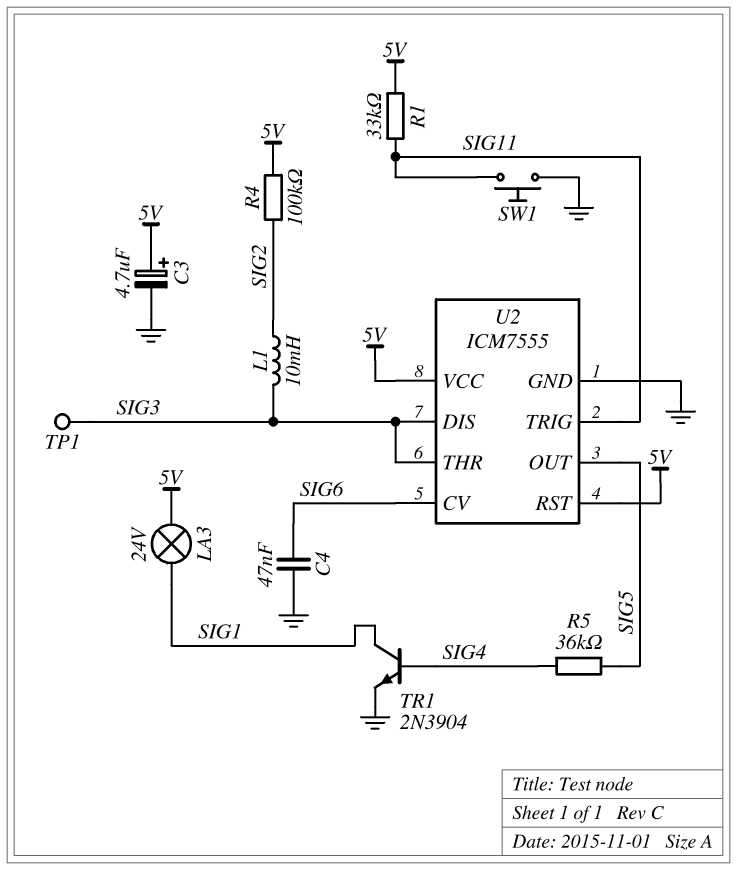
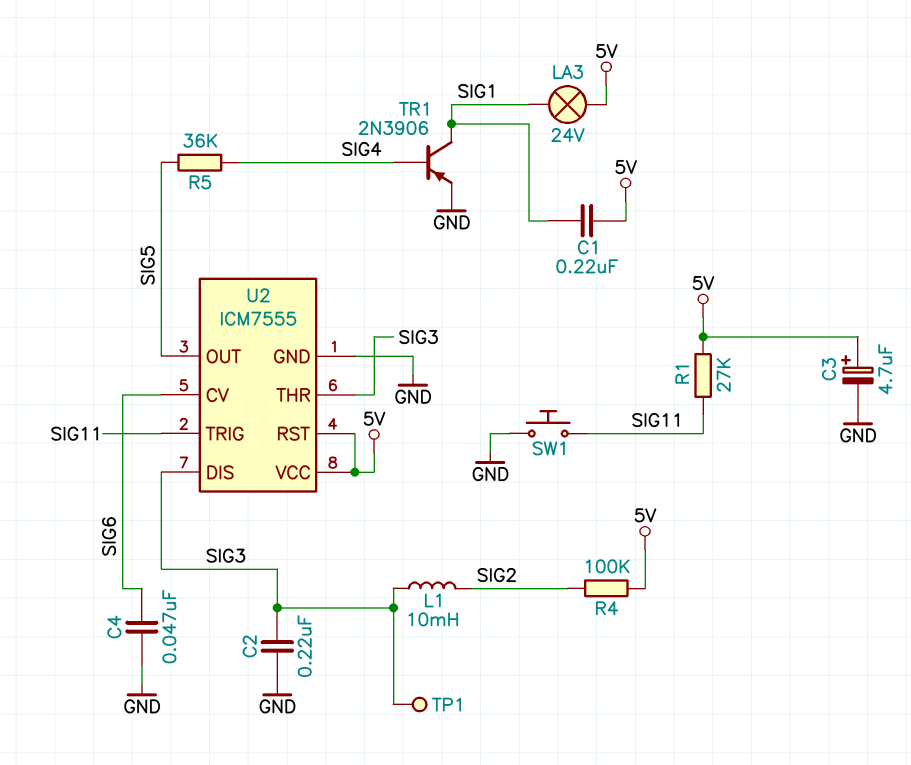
C1: none -> 220nF (5V, SIG1)
C2: none -> 220nF (GND, SIG3)
R1: 33k (5V, SIG11) -> 27k (5V, SIG11)
TR1: NPN 2N3904 (B SIG4, C SIG1, E GND) -> PNP 2N3906 (B SIG4, C SIG1, E GND)

